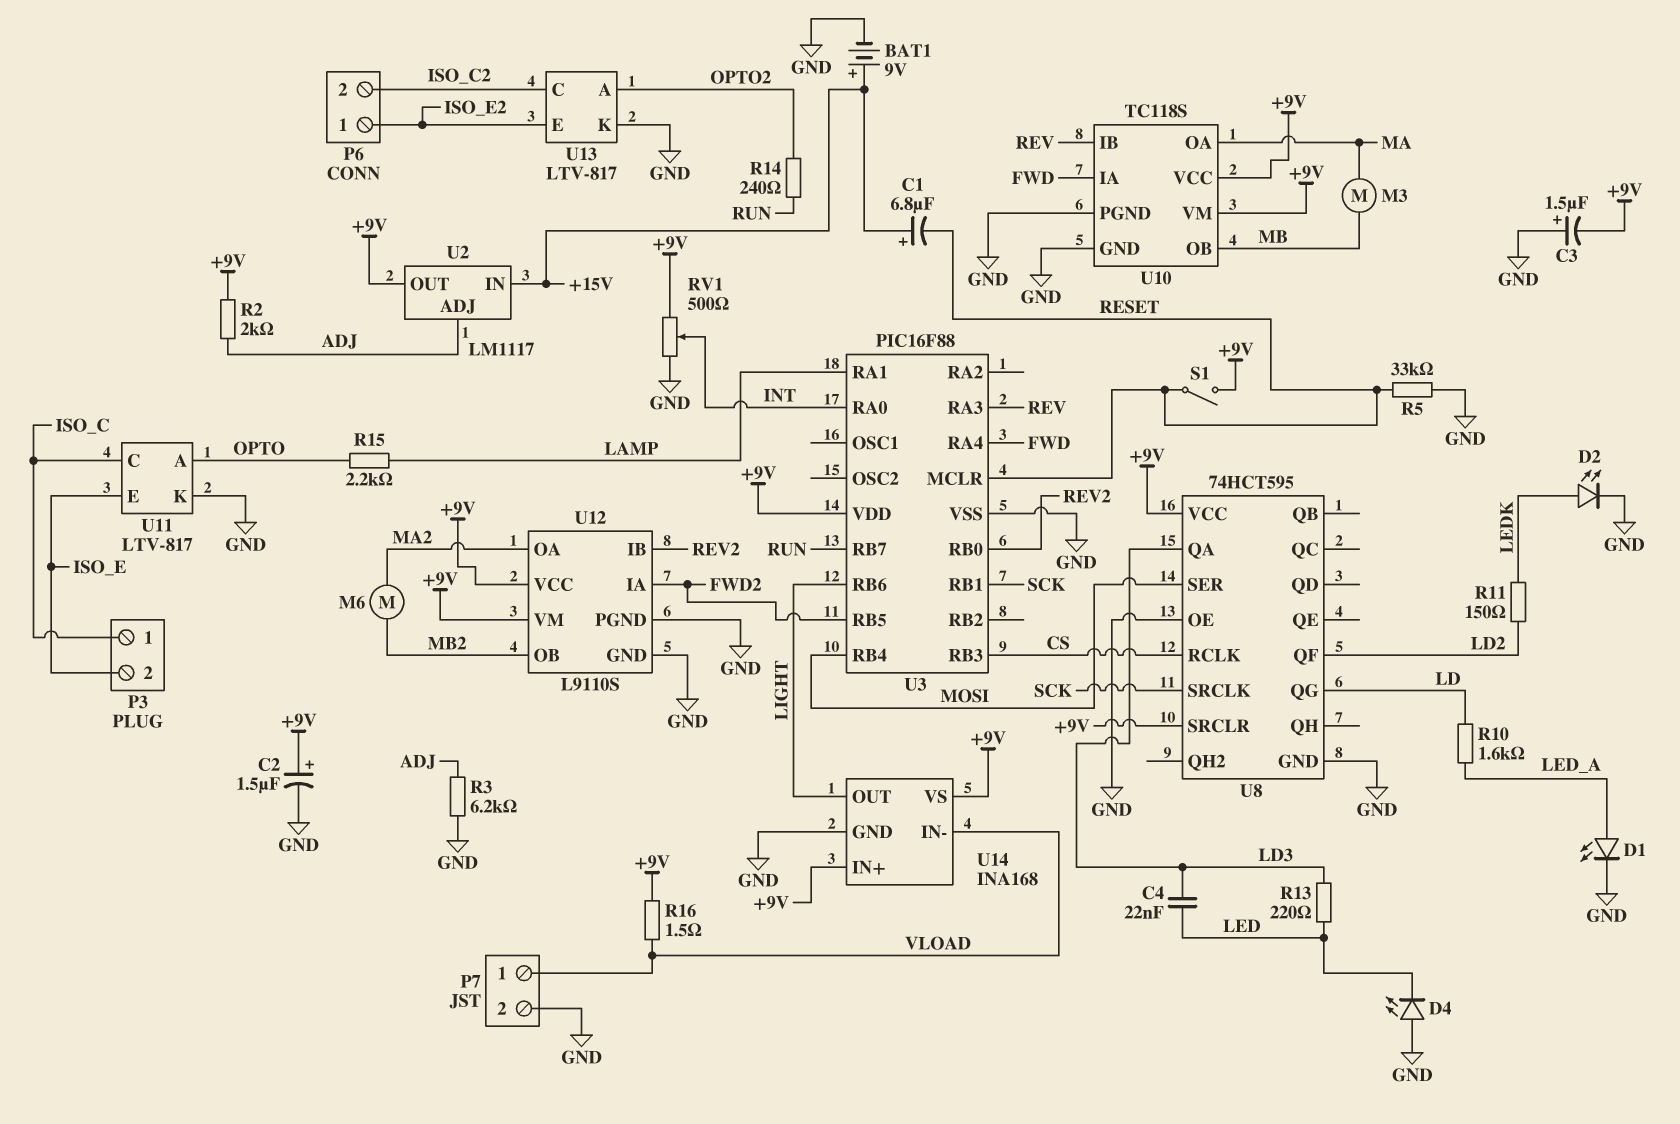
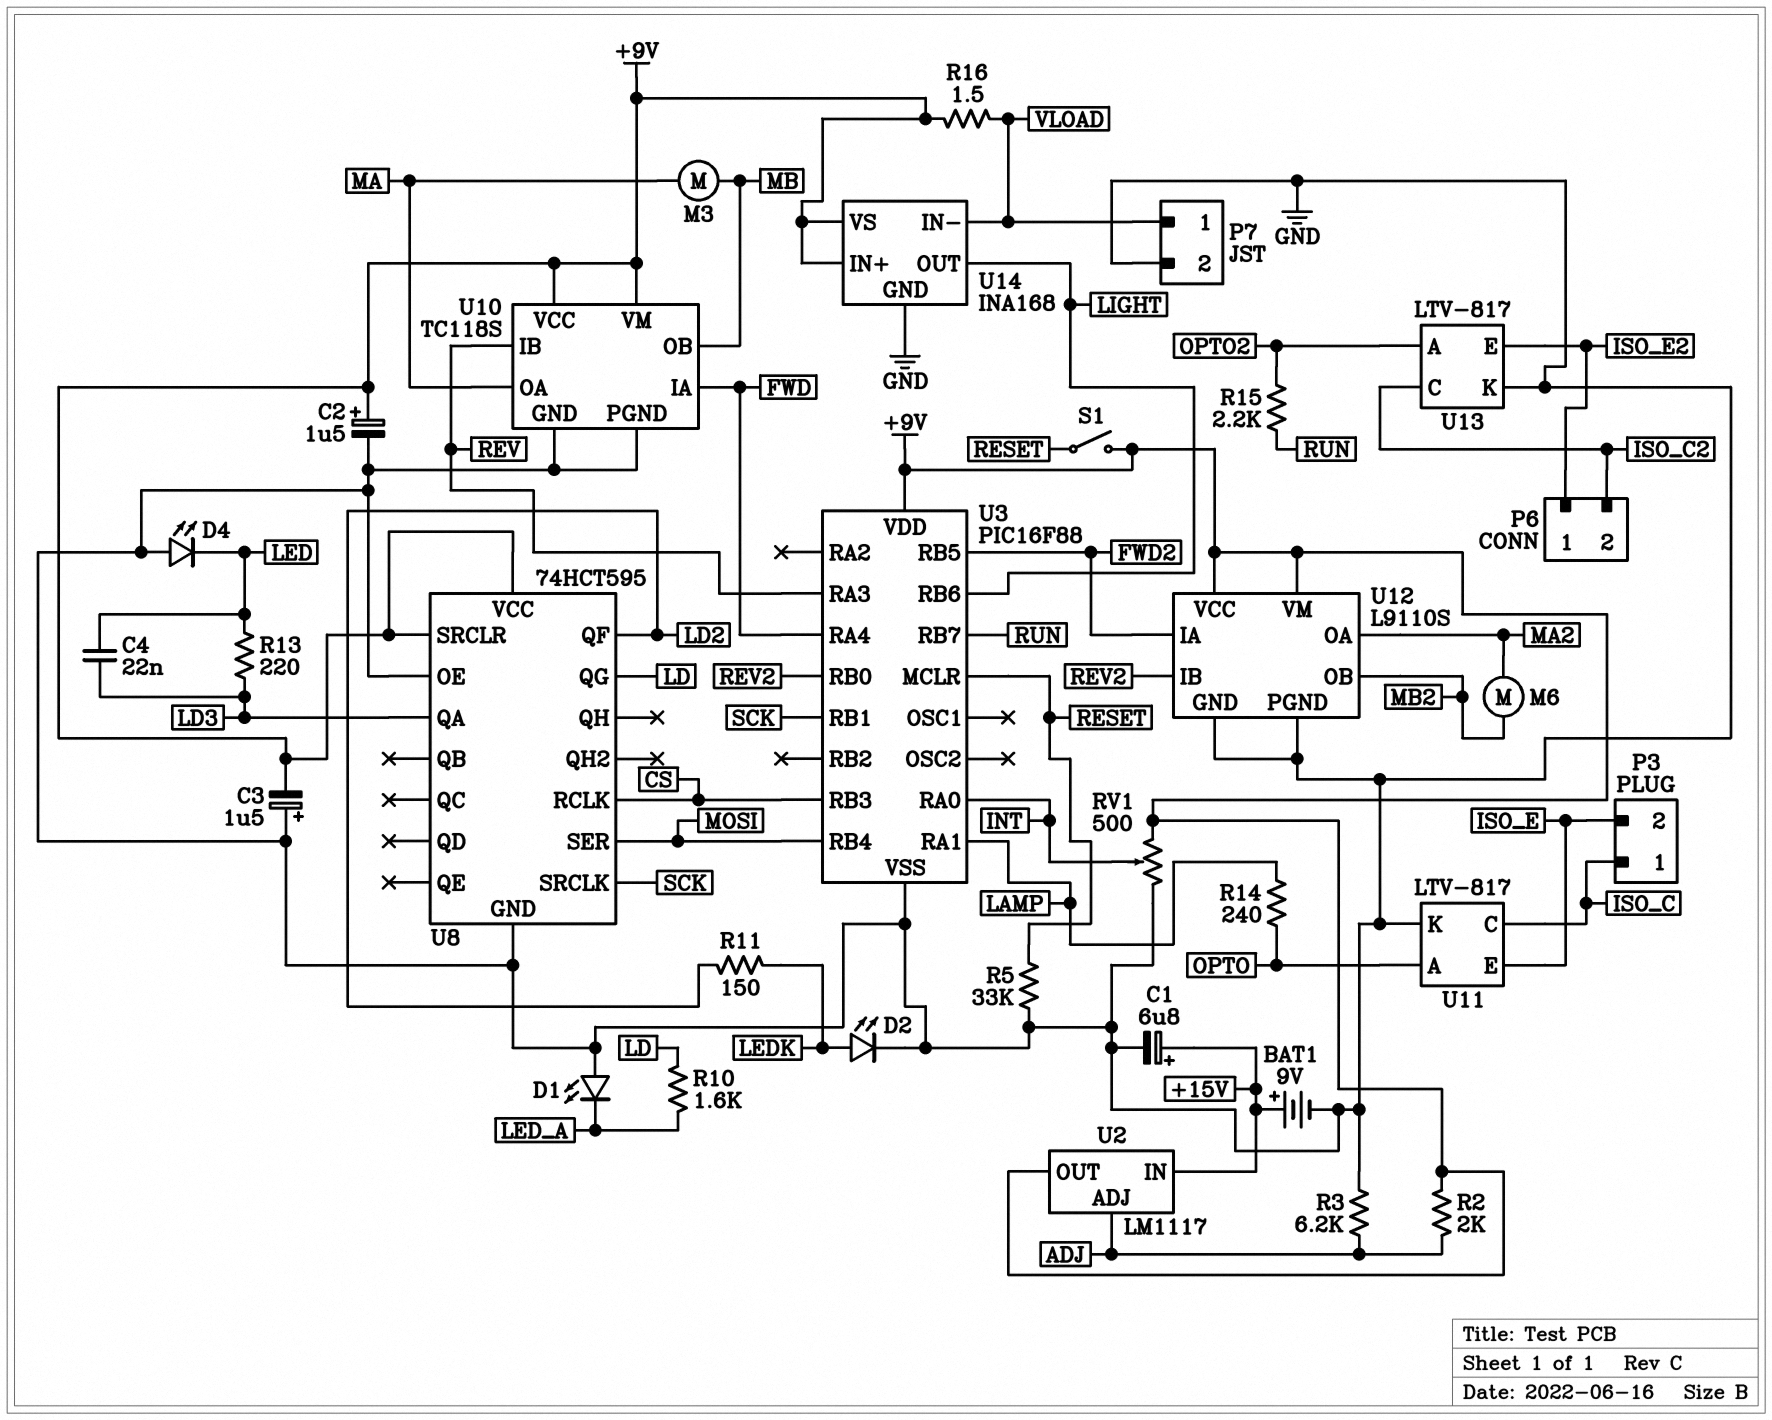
C1: 6.8uF (plus +15V, minus RESET) -> 6.8uF (plus +15V, minus GND)
D1: LED (A LED_A, K GND) -> LED (A GND, K LED_A)
R14: 240 (OPTO2, RUN) -> 240 (LAMP, OPTO)
R15: 2.2k (LAMP, OPTO) -> 2.2k (OPTO2, RUN)

